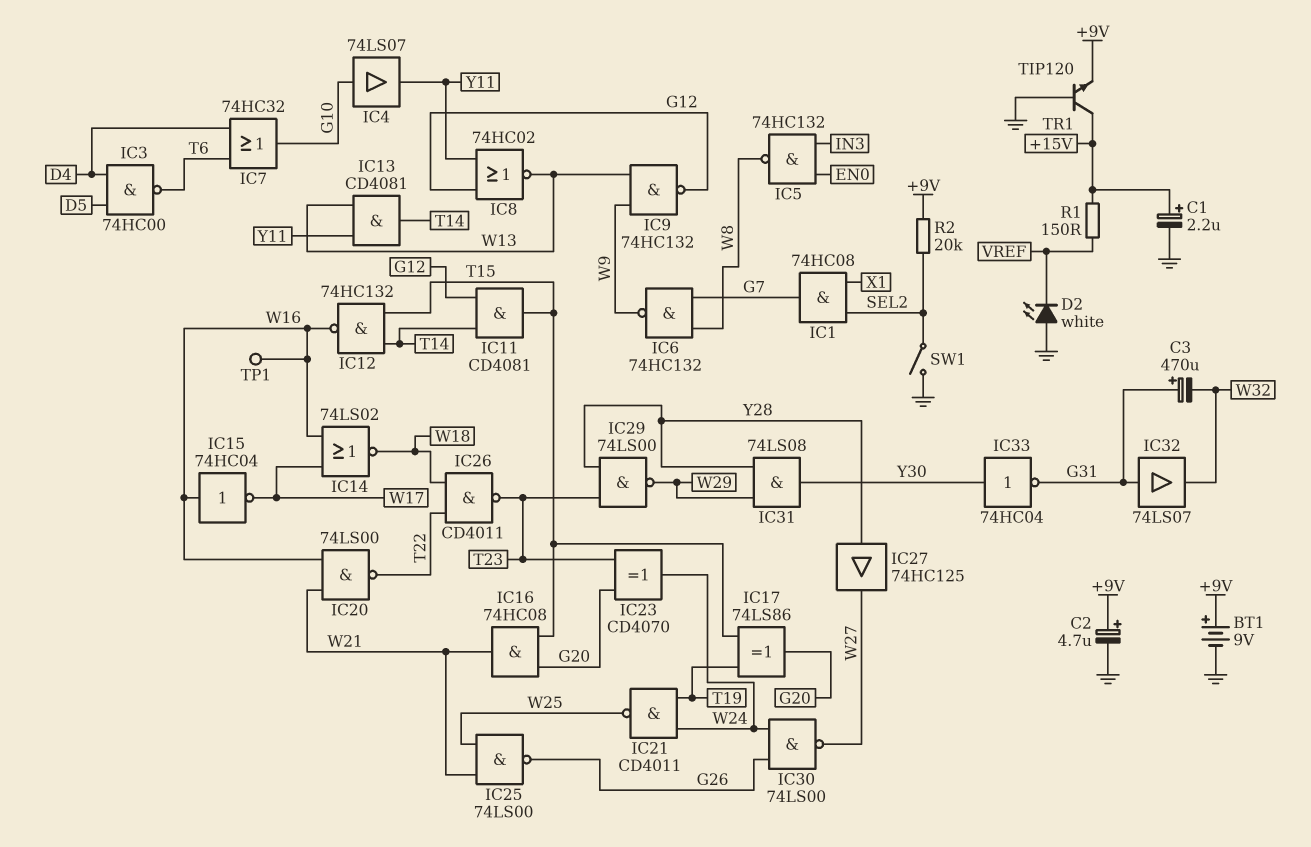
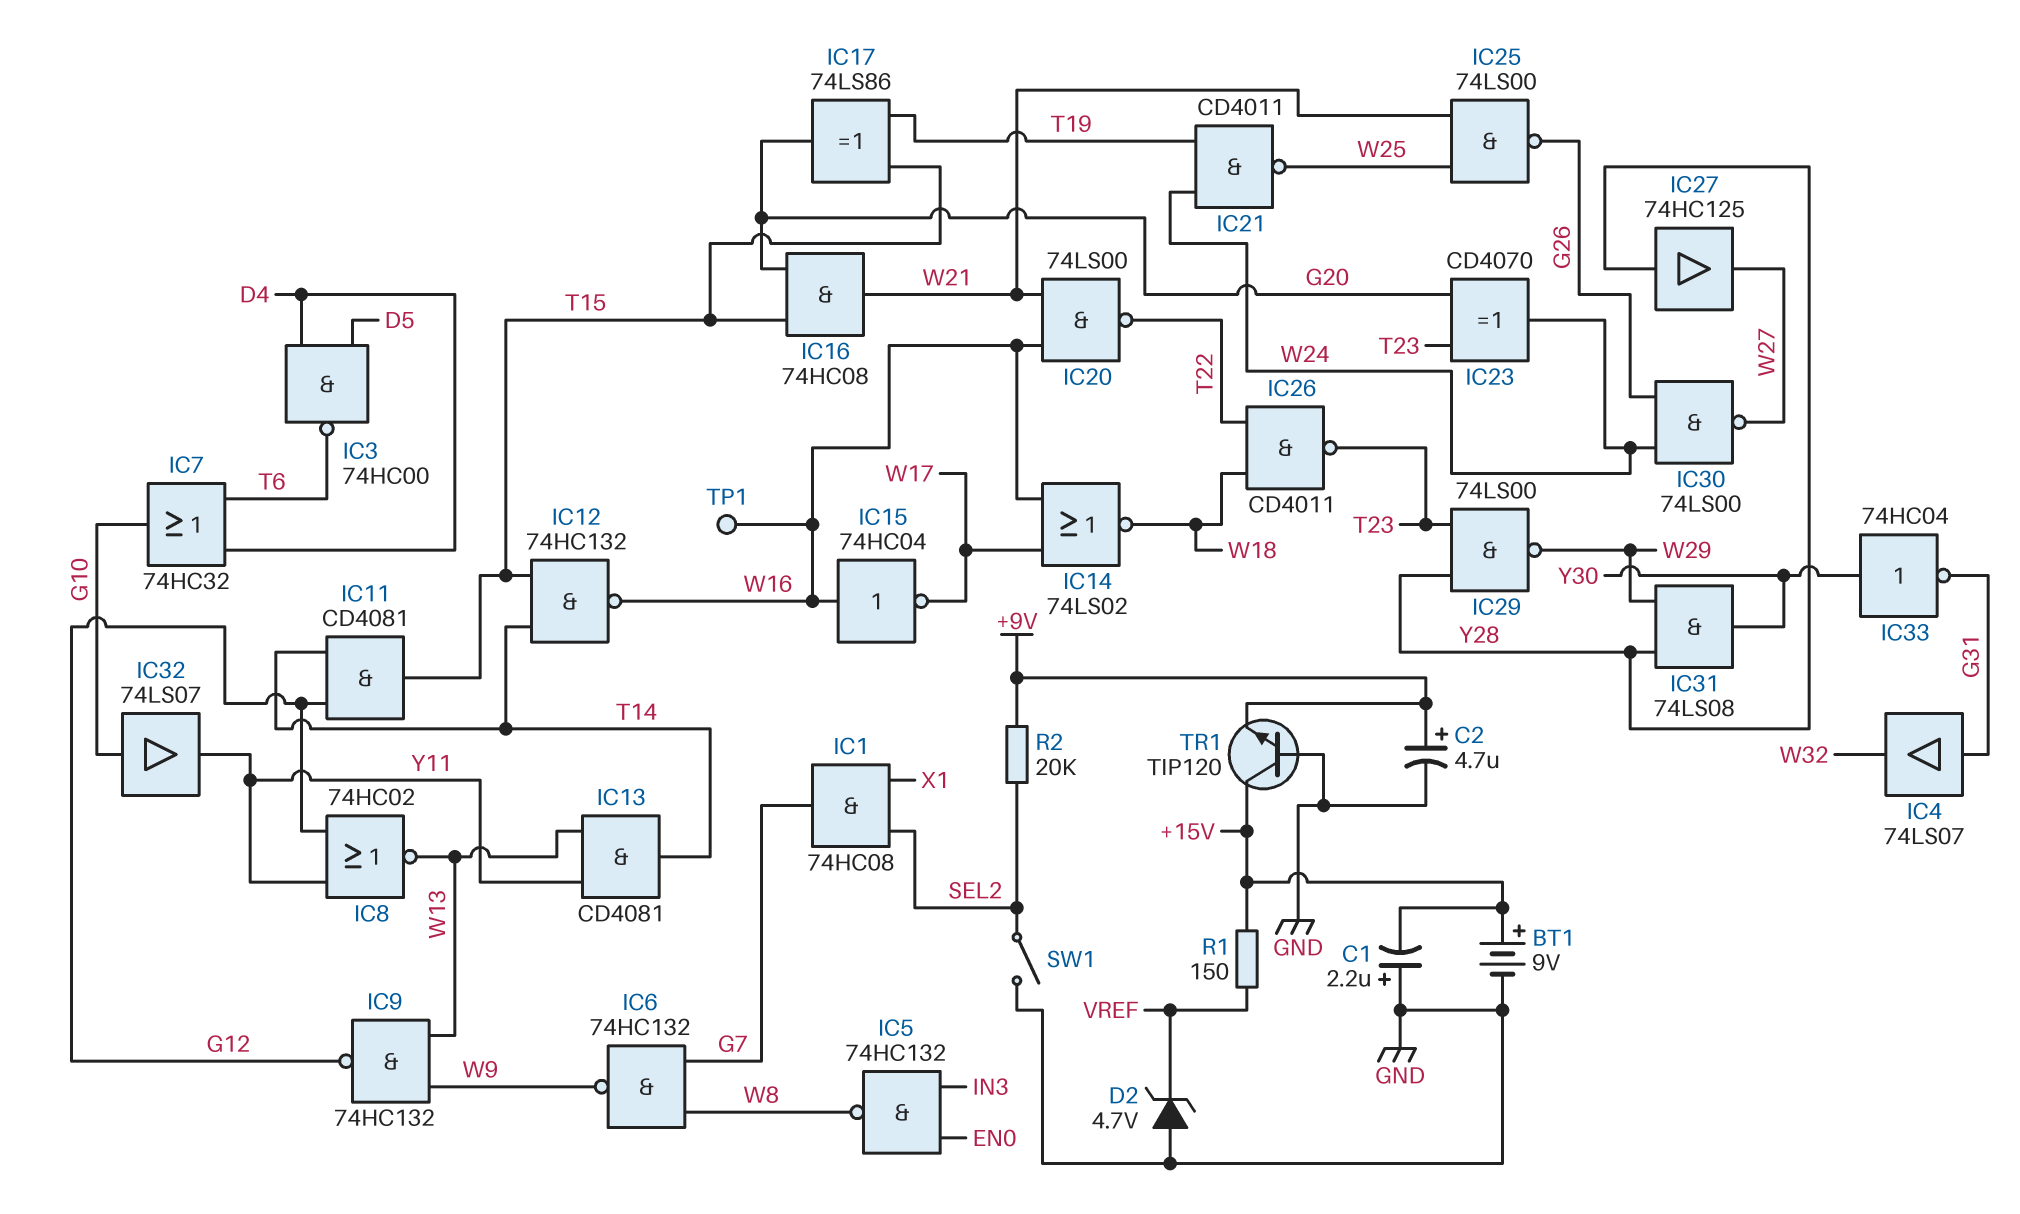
BT1: 9V (plus +9V, minus GND) -> 9V (plus +15V, minus GND)
C1: 2.2uF (plus +15V, minus GND) -> 2.2uF (plus GND, minus +15V)
C3: 470uF (plus G31, minus W32) -> none
D2: LED white (A GND, K VREF) -> zener 4.7V (A GND, K VREF)
IC4: buffer 74LS07 (in G10, out Y11) -> buffer 74LS07 (in G31, out W32)
IC32: buffer 74LS07 (in G31, out W32) -> buffer 74LS07 (in G10, out Y11)

